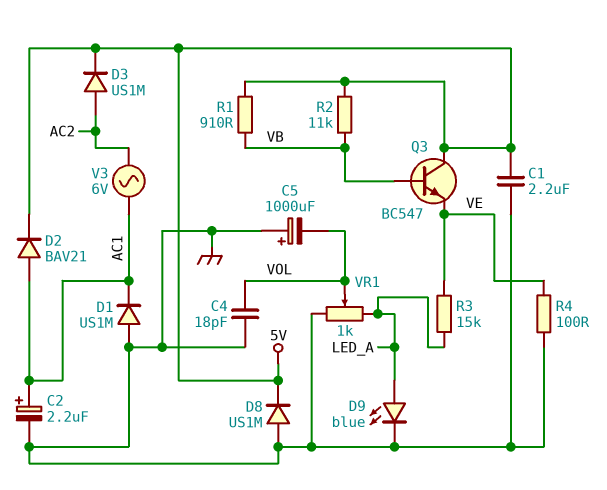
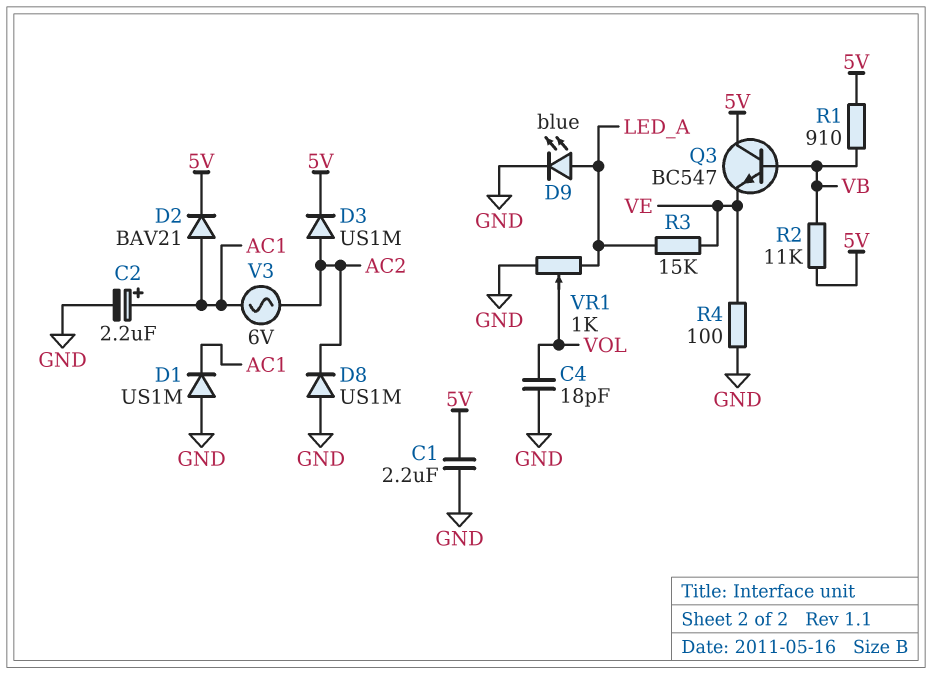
C5: 1000uF (plus GND, minus VOL) -> none
D8: diode US1M (A GND, K 5V) -> diode US1M (A GND, K AC2)

